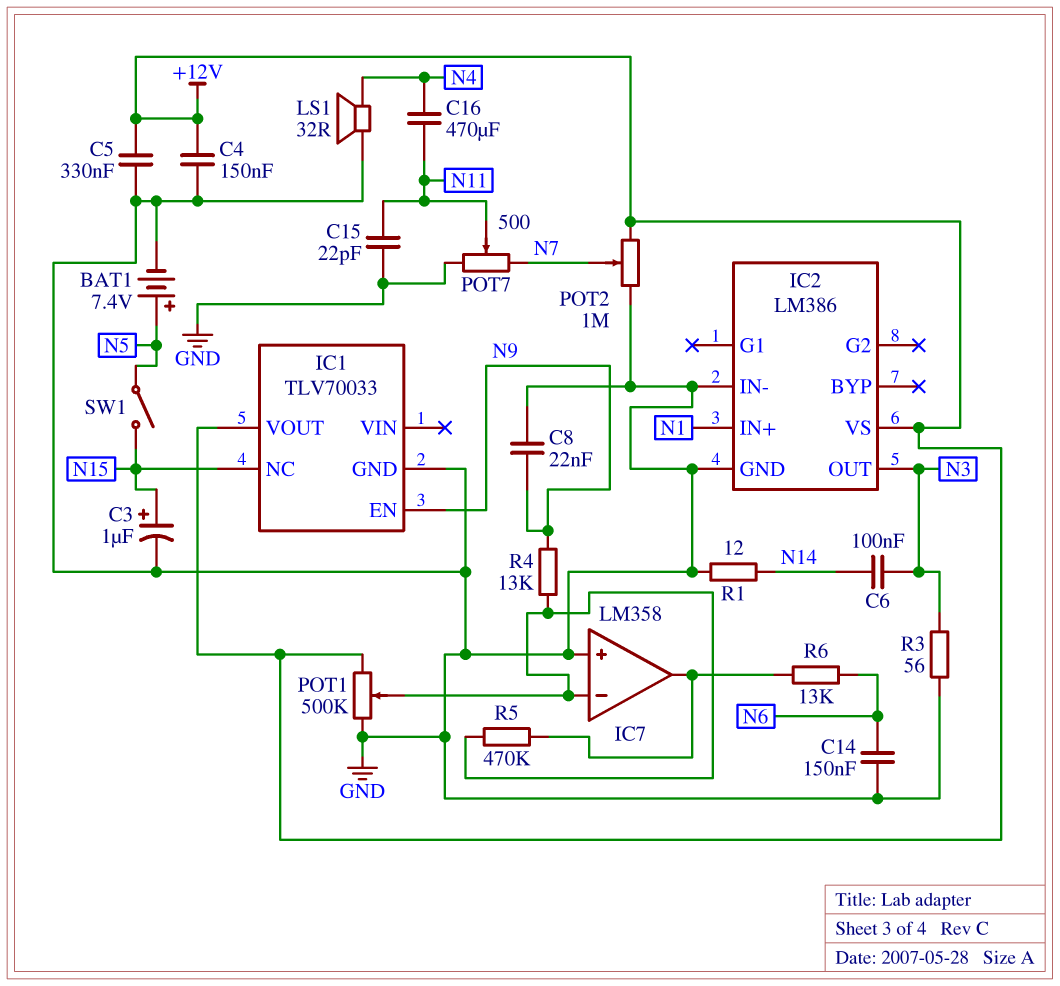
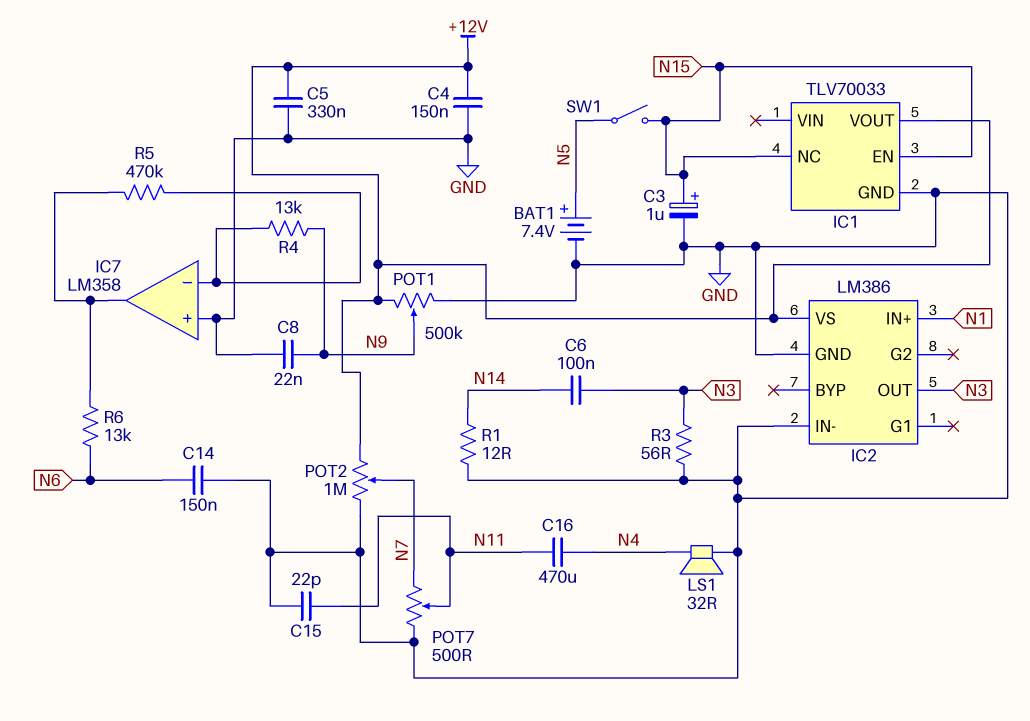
IC1 pin EN: N9 -> N15
POT1: 500k (+12V, GND, wiper IC7/in-) -> 500k (+12V, GND, wiper N9)

